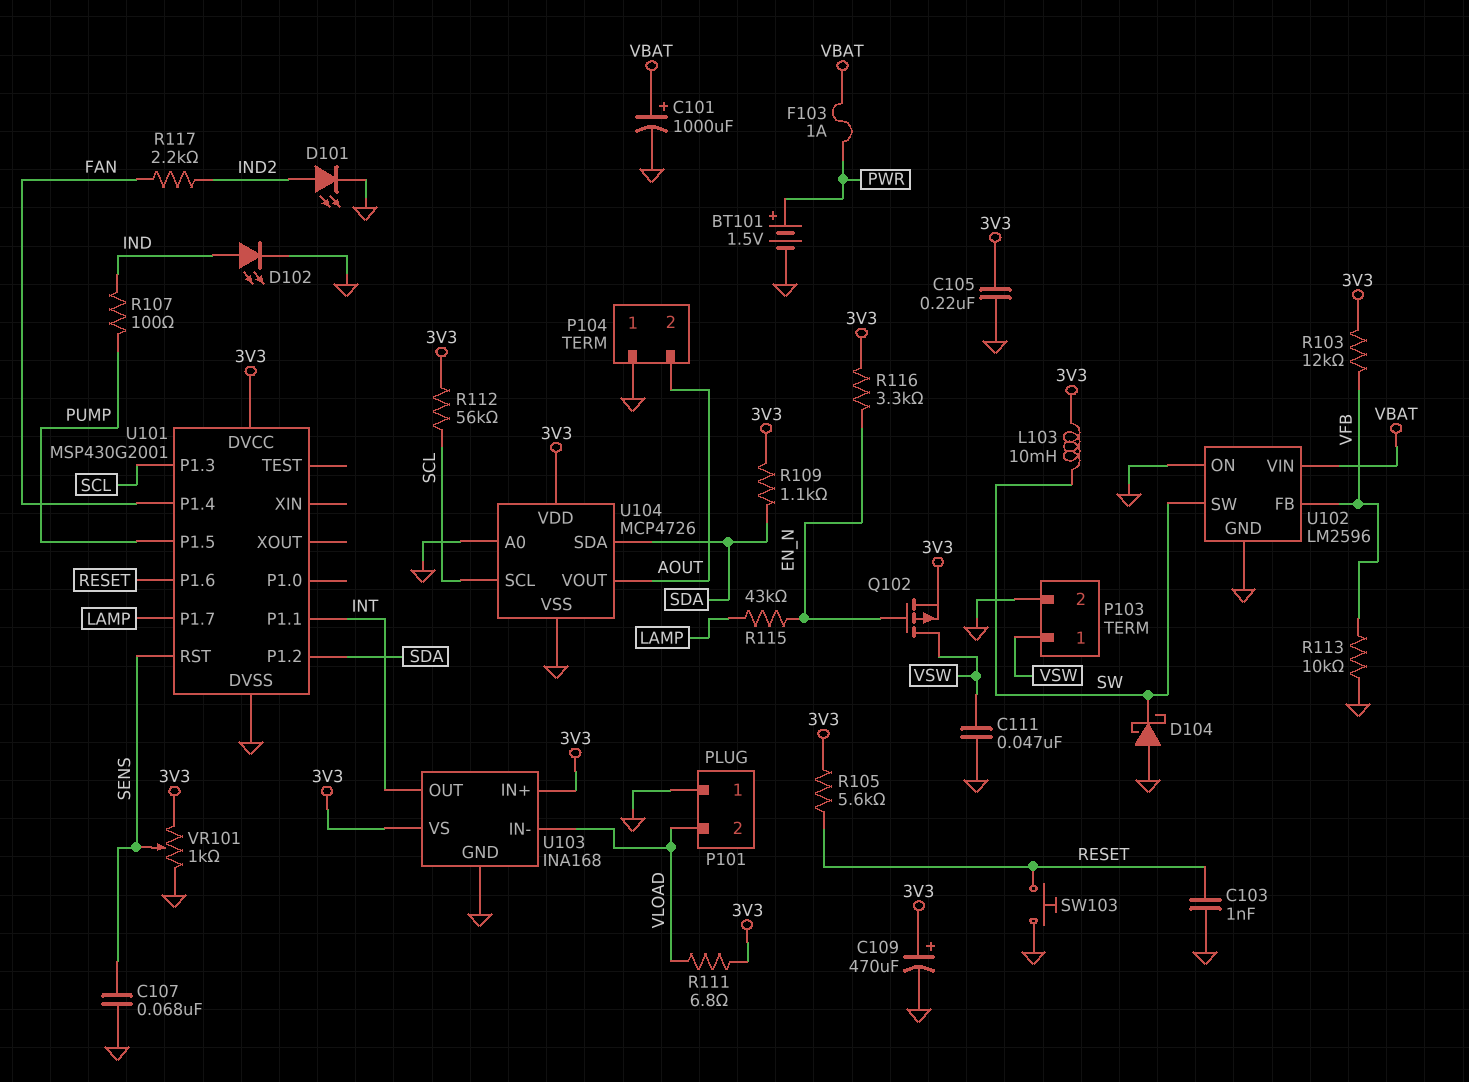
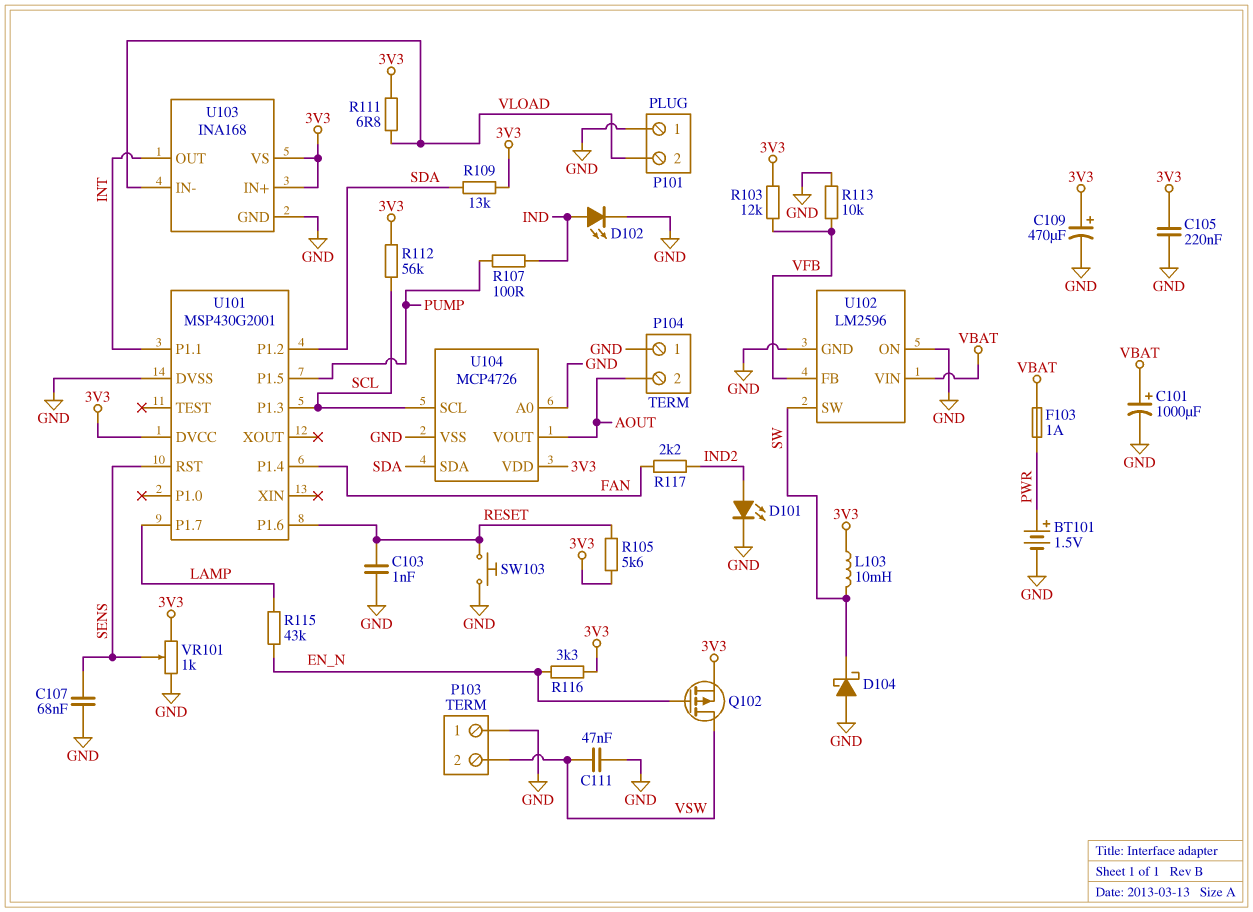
P103 pin 1: VSW -> GND
P103 pin 2: GND -> VSW
R109: 1.1k (3V3, SDA) -> 13k (3V3, SDA)

